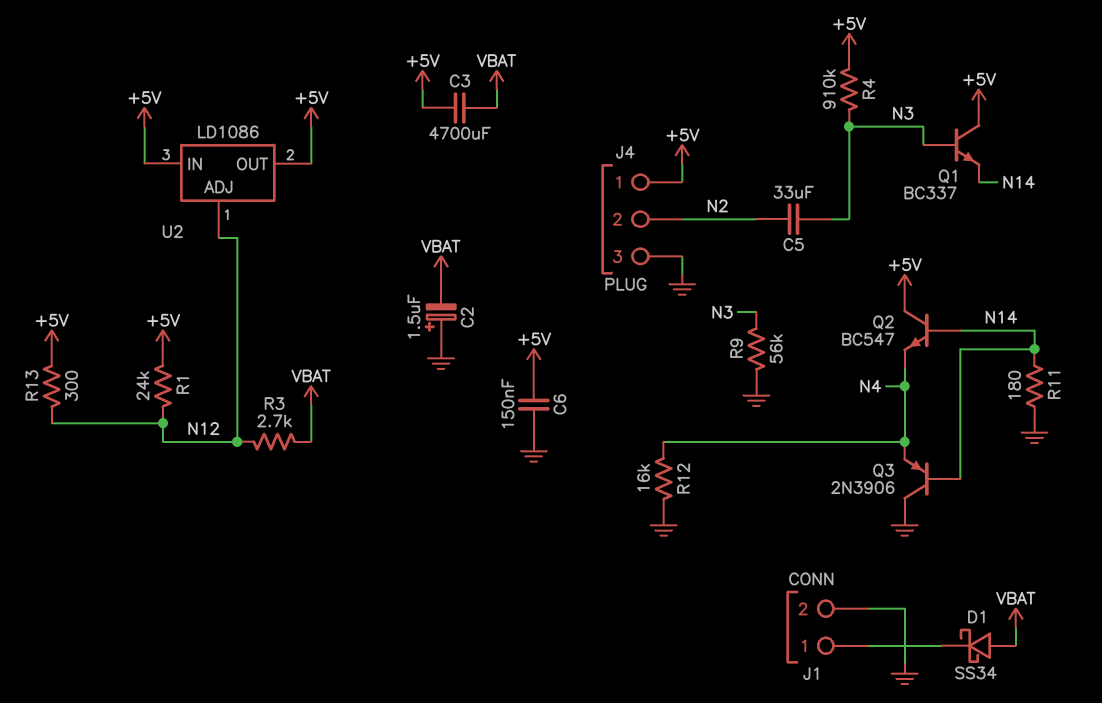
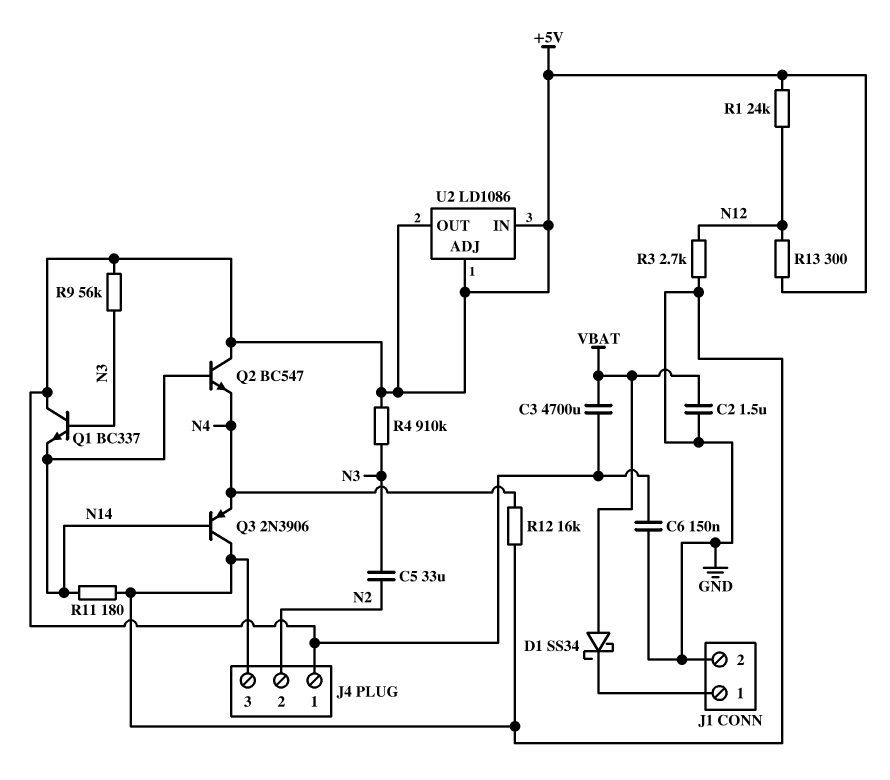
C2: 1.5uF (plus GND, minus VBAT) -> 1.5uF (GND, VBAT)
R3: 2.7k (N12, VBAT) -> 2.7k (GND, N12)
R9: 56k (GND, N3) -> 56k (+5V, N3)
U2 pin ADJ: N12 -> +5V

